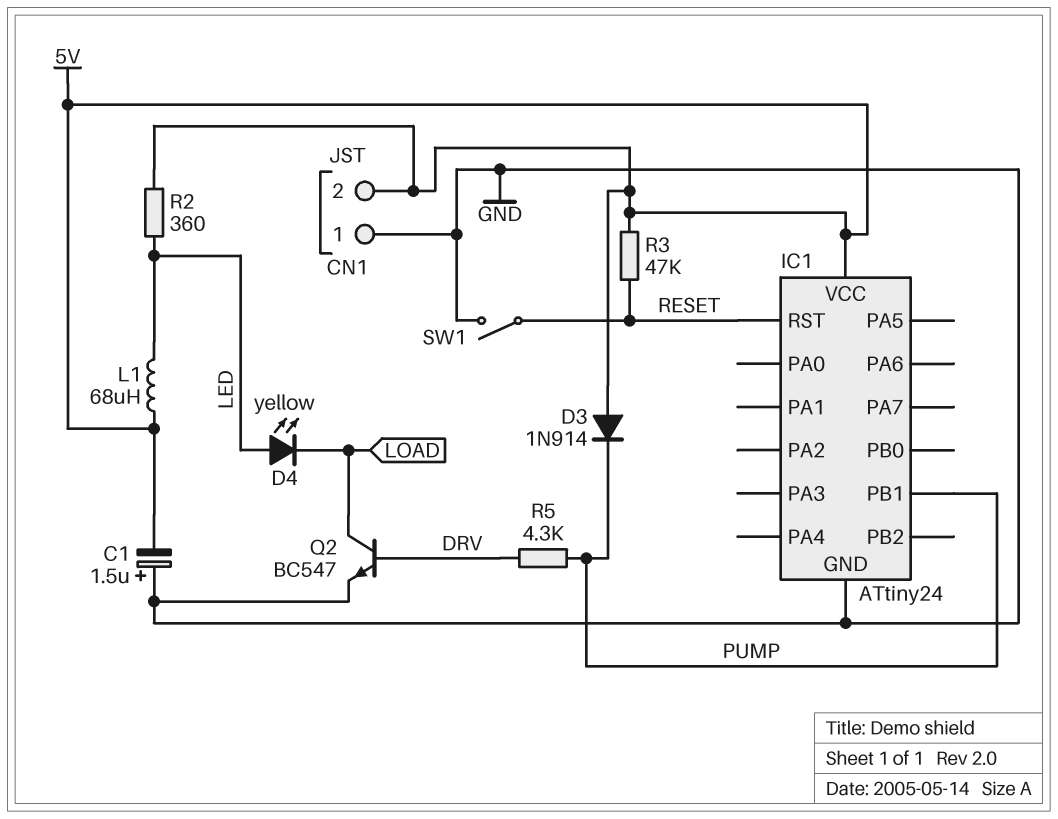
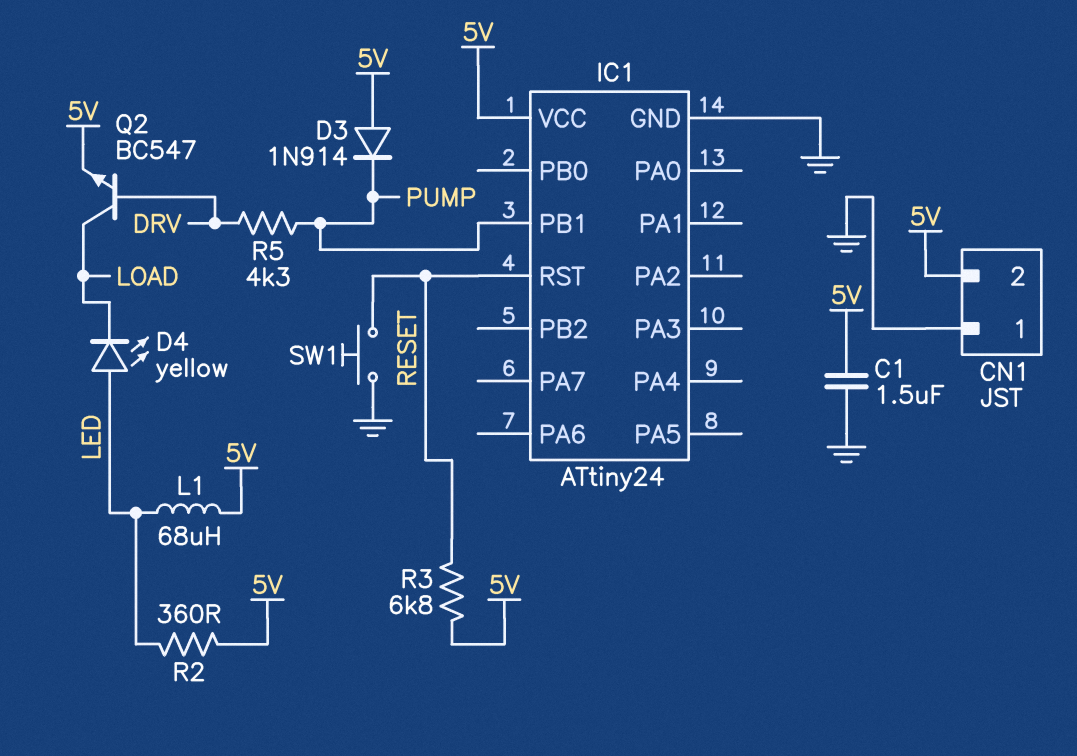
C1: 1.5uF (plus GND, minus 5V) -> 1.5uF (5V, GND)
Q2: NPN BC547 (B DRV, C LOAD, E GND) -> NPN BC547 (B DRV, C LOAD, E 5V)
R3: 47k (5V, RESET) -> 6.8k (5V, RESET)
SW1: switch (GND, RESET) -> button (GND, RESET)

